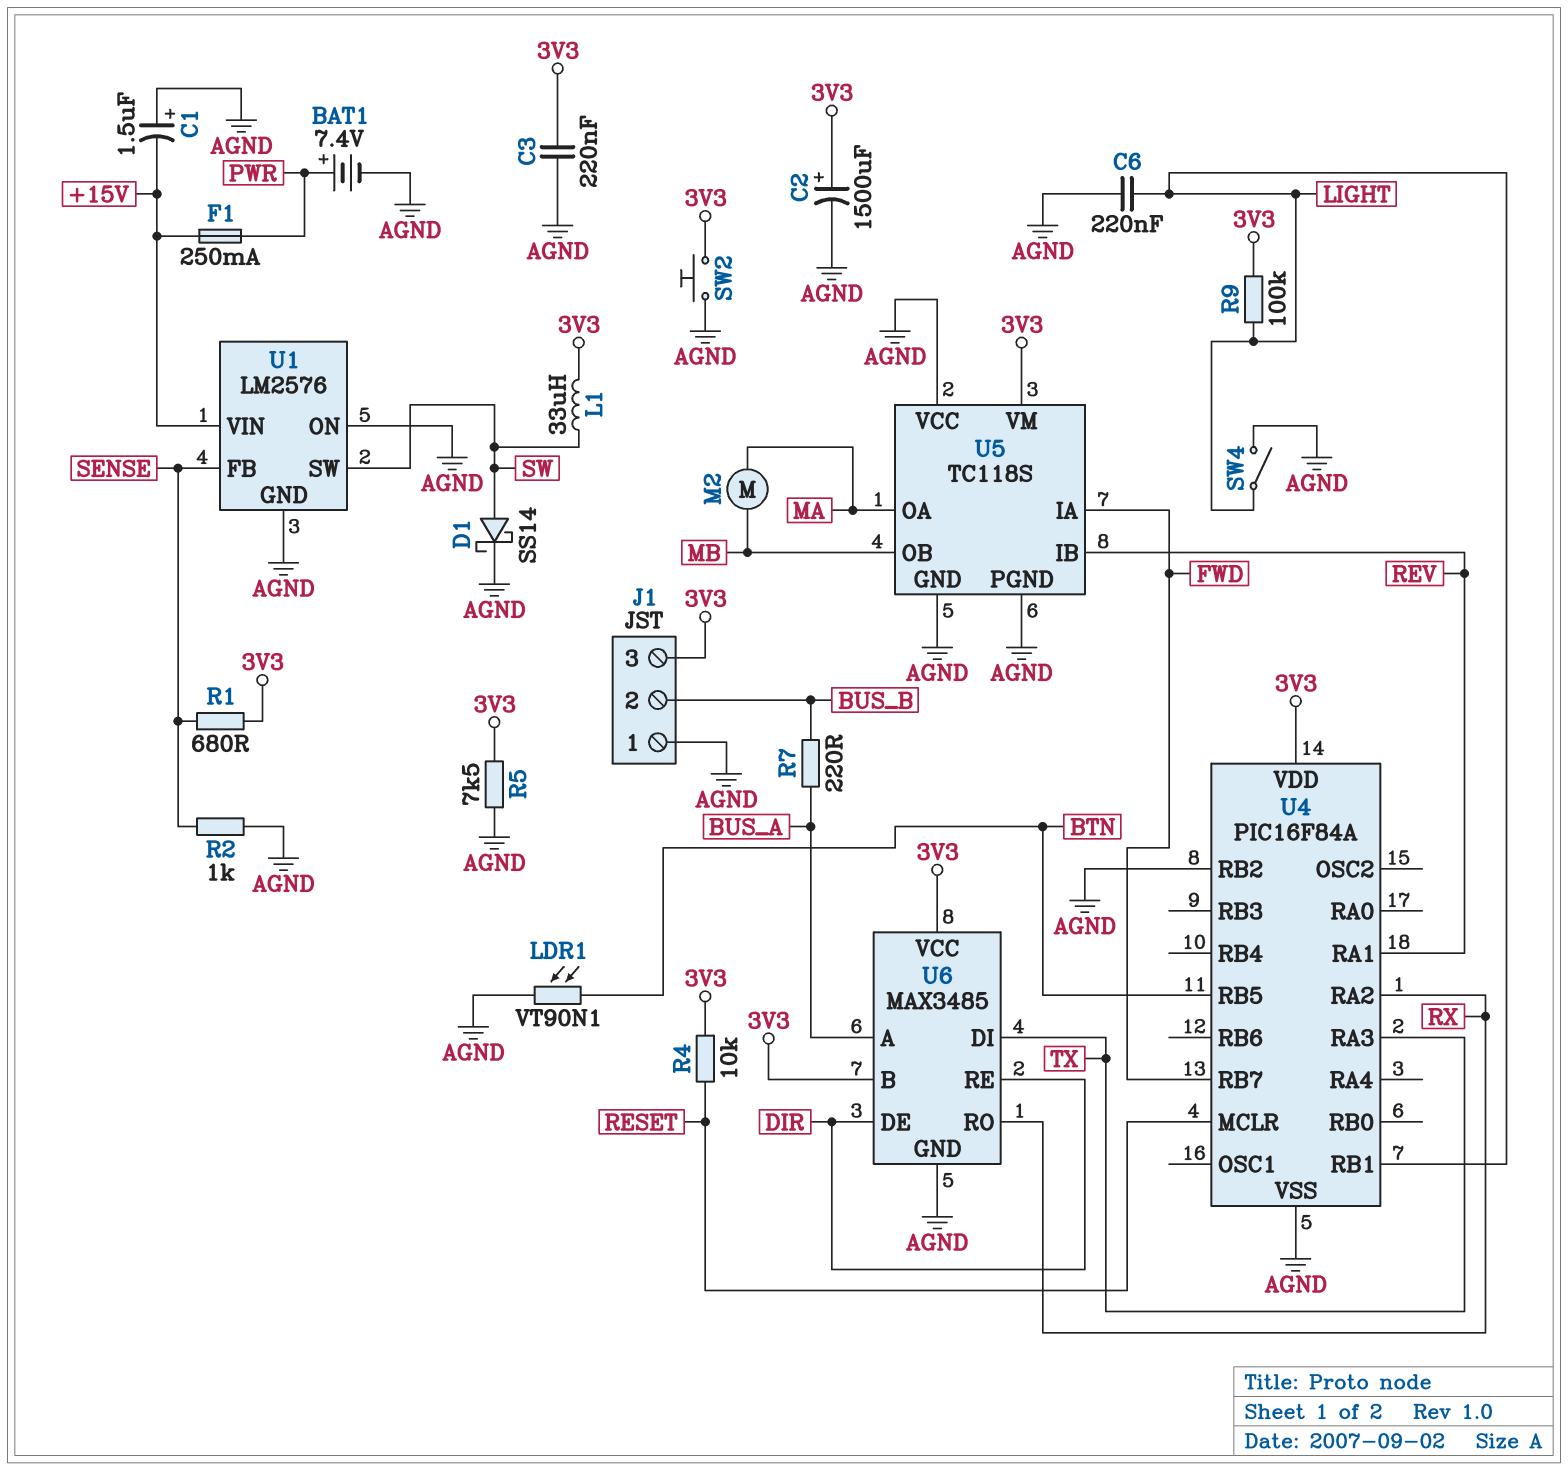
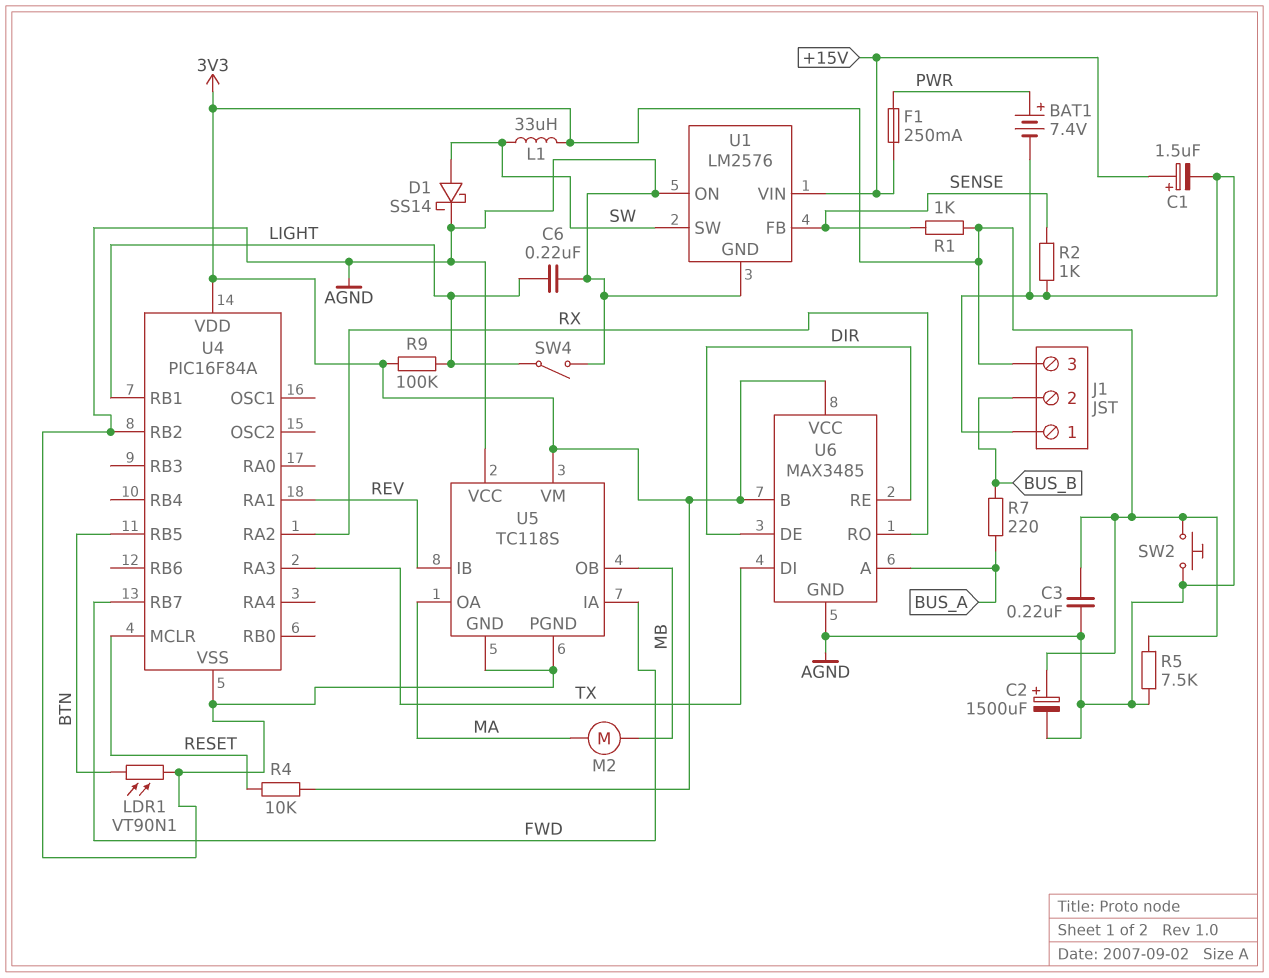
C1: 1.5uF (plus AGND, minus +15V) -> 1.5uF (plus +15V, minus AGND)
R1: 680 (3V3, SENSE) -> 1k (3V3, SENSE)

